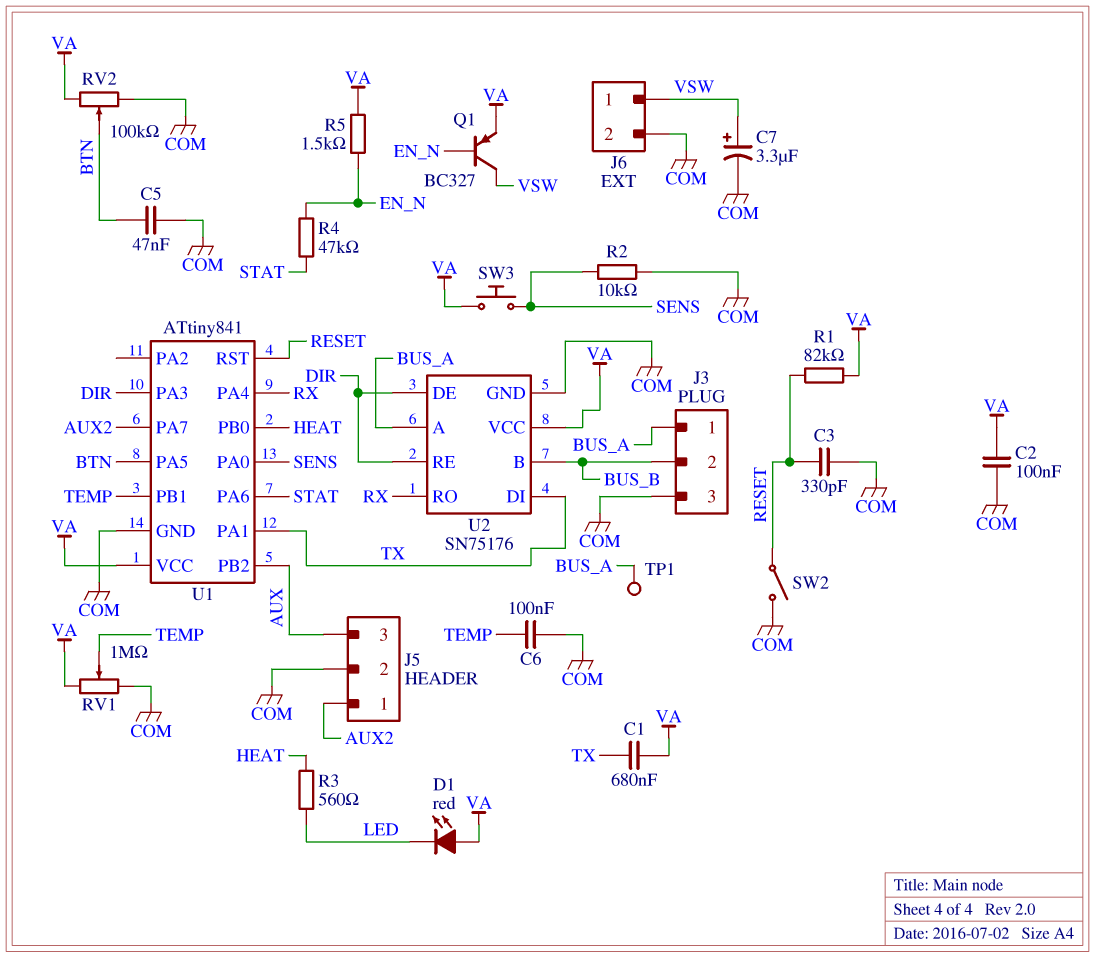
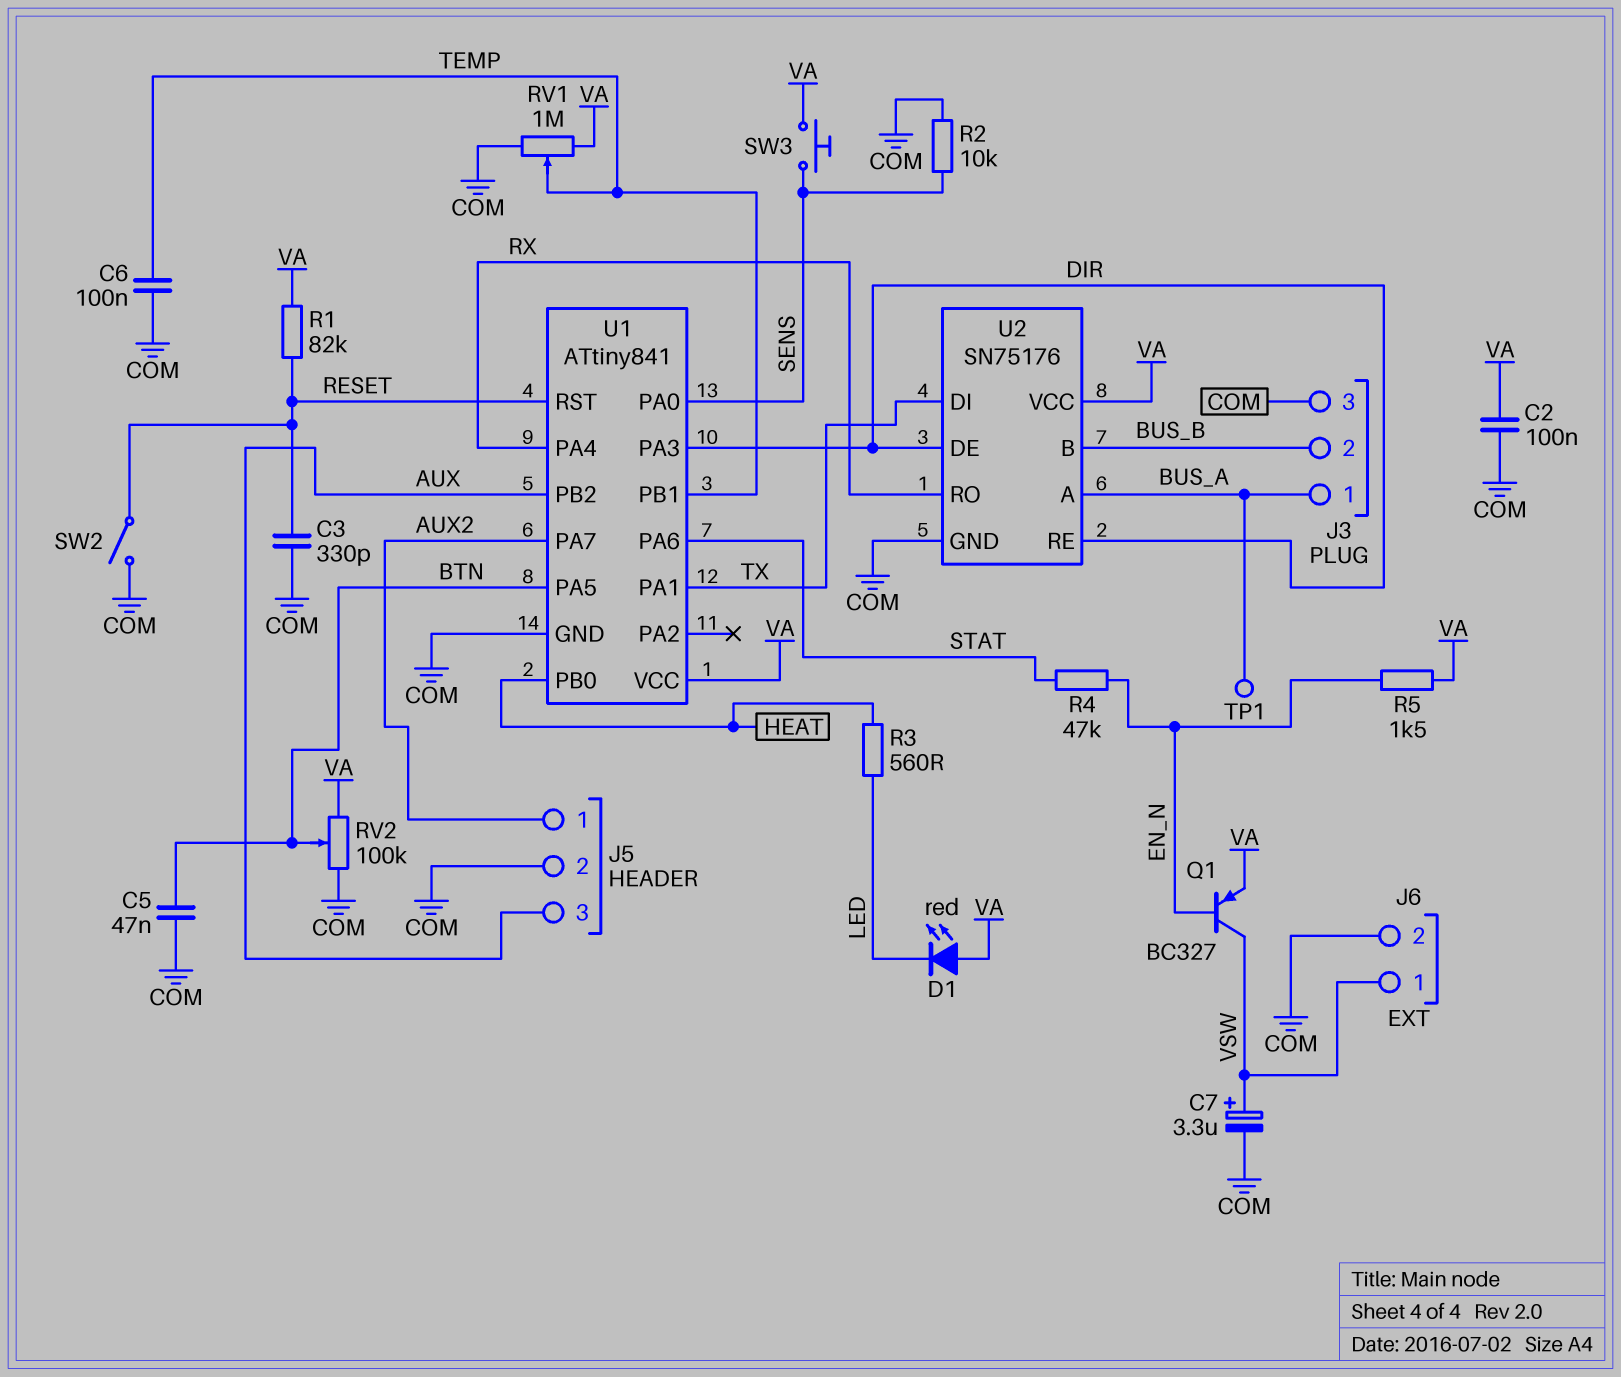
C1: 680nF (TX, VA) -> none

